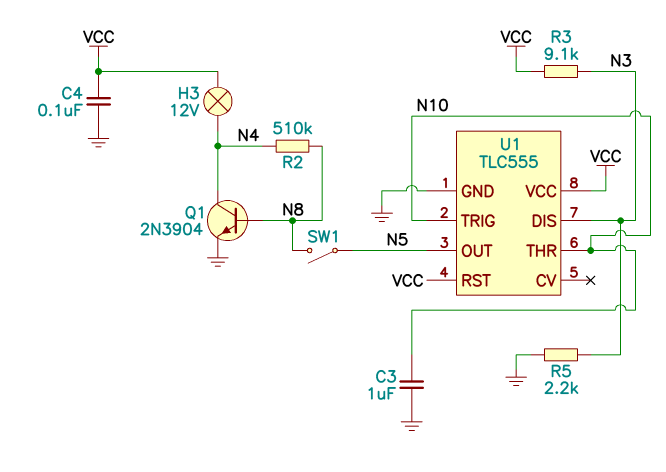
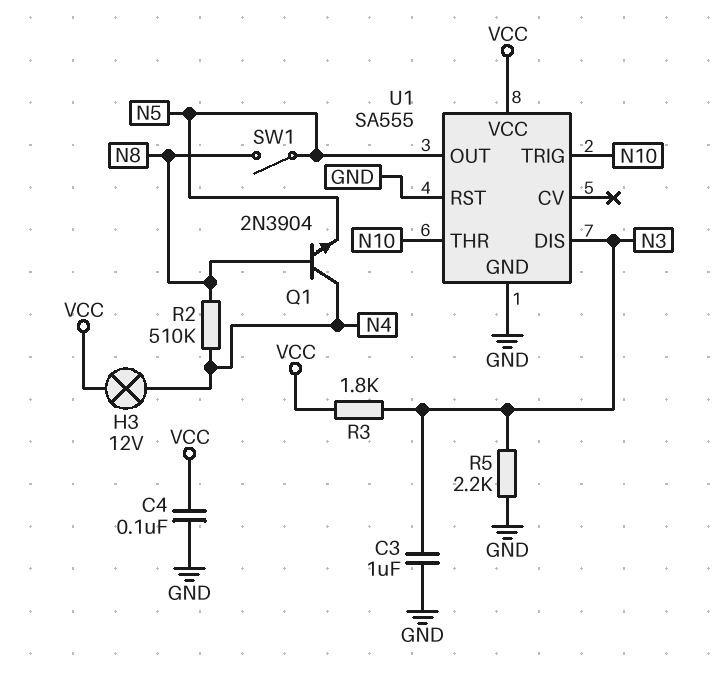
C3: 1uF (GND, N10) -> 1uF (GND, N3)
Q1: NPN 2N3904 (B N8, C N4, E GND) -> NPN 2N3904 (B N8, C N4, E N5)
R3: 9.1k (N3, VCC) -> 1.8k (N3, VCC)
U1: TLC555 -> SA555
U1 pin RST: VCC -> GND

